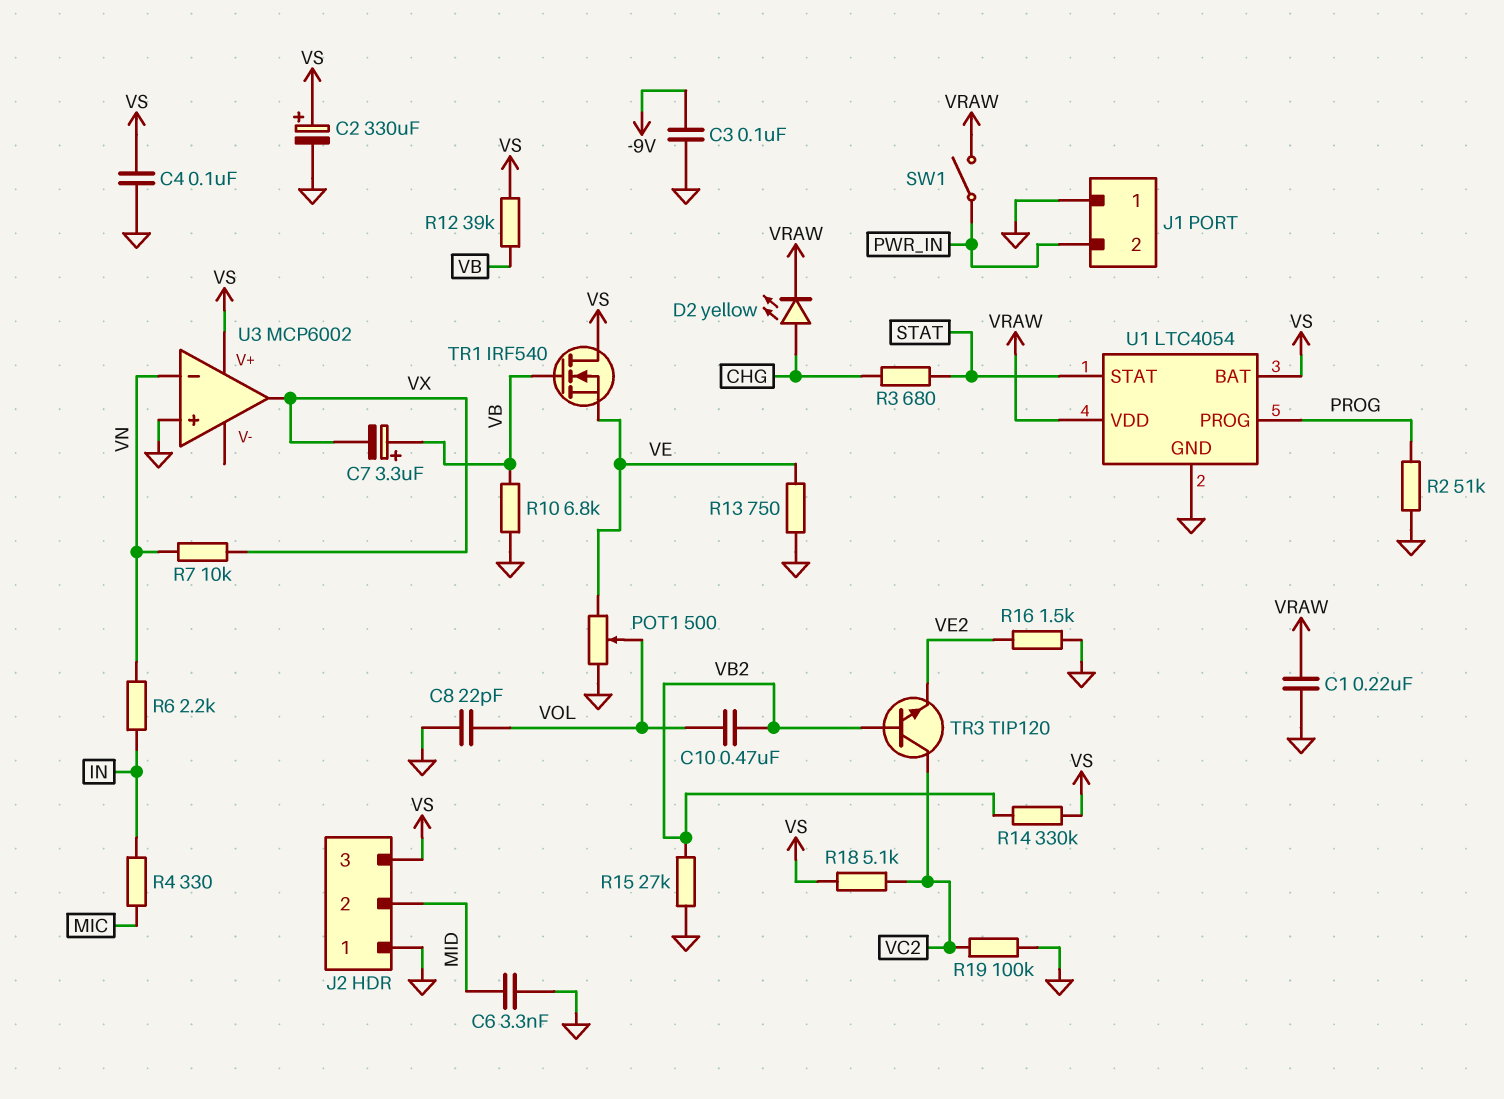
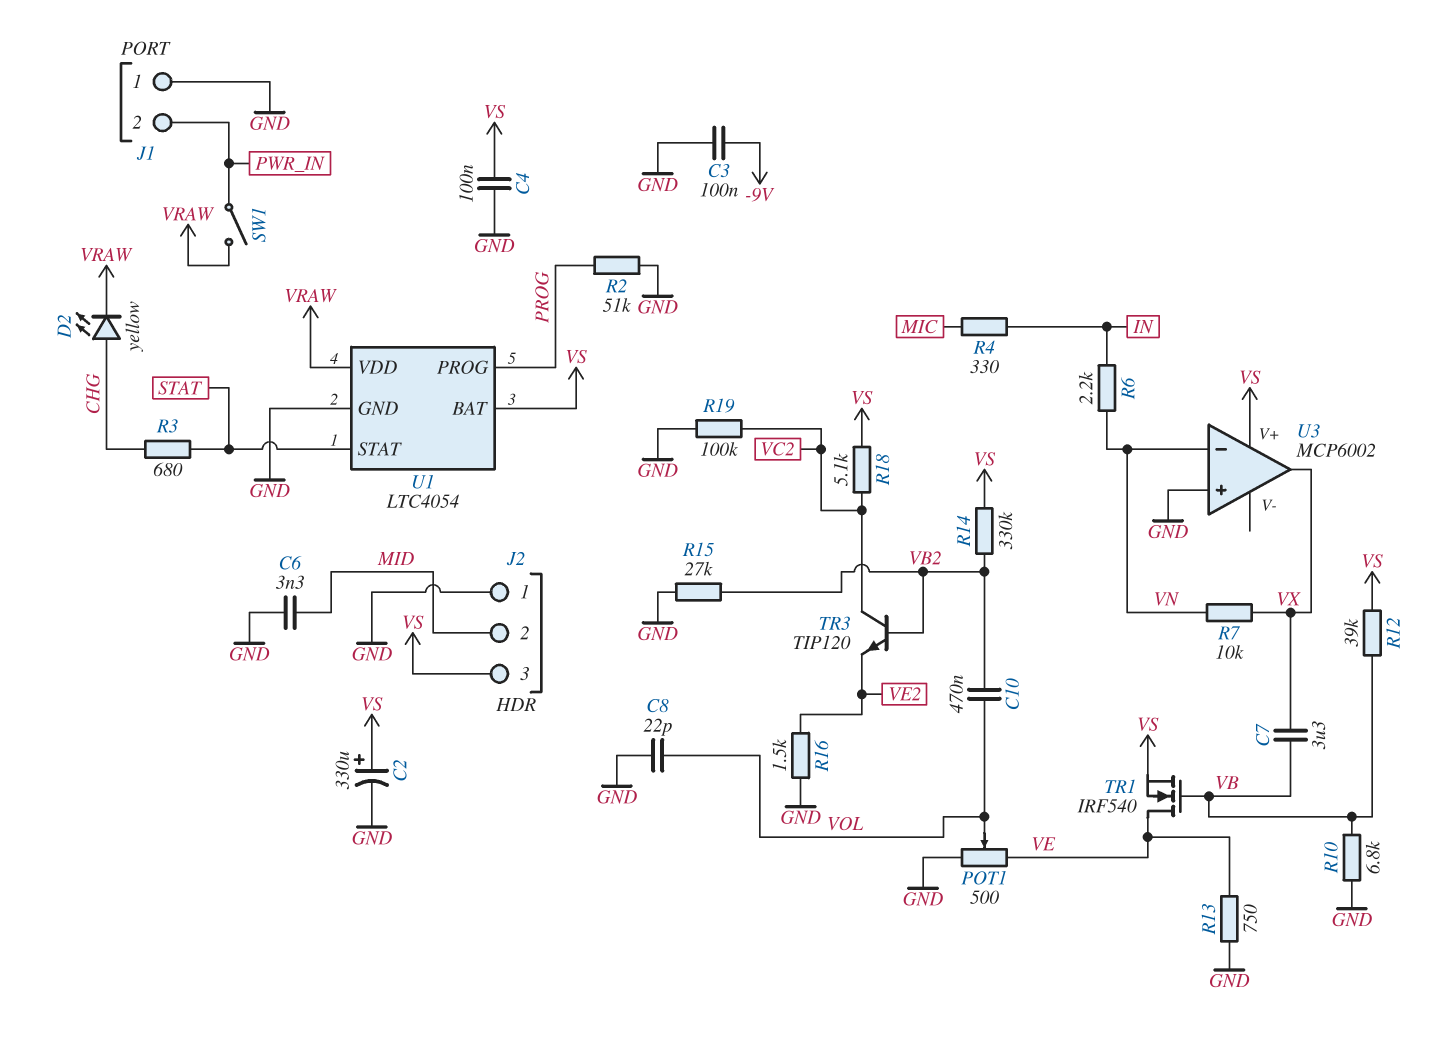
C1: 220nF (GND, VRAW) -> none
C7: 3.3uF (plus VB, minus VX) -> 3.3uF (VB, VX)
TR1: NMOS IRF540 (G VB, D VS, S VE) -> NMOS IRF540 (G VB, D VE, S VS)

